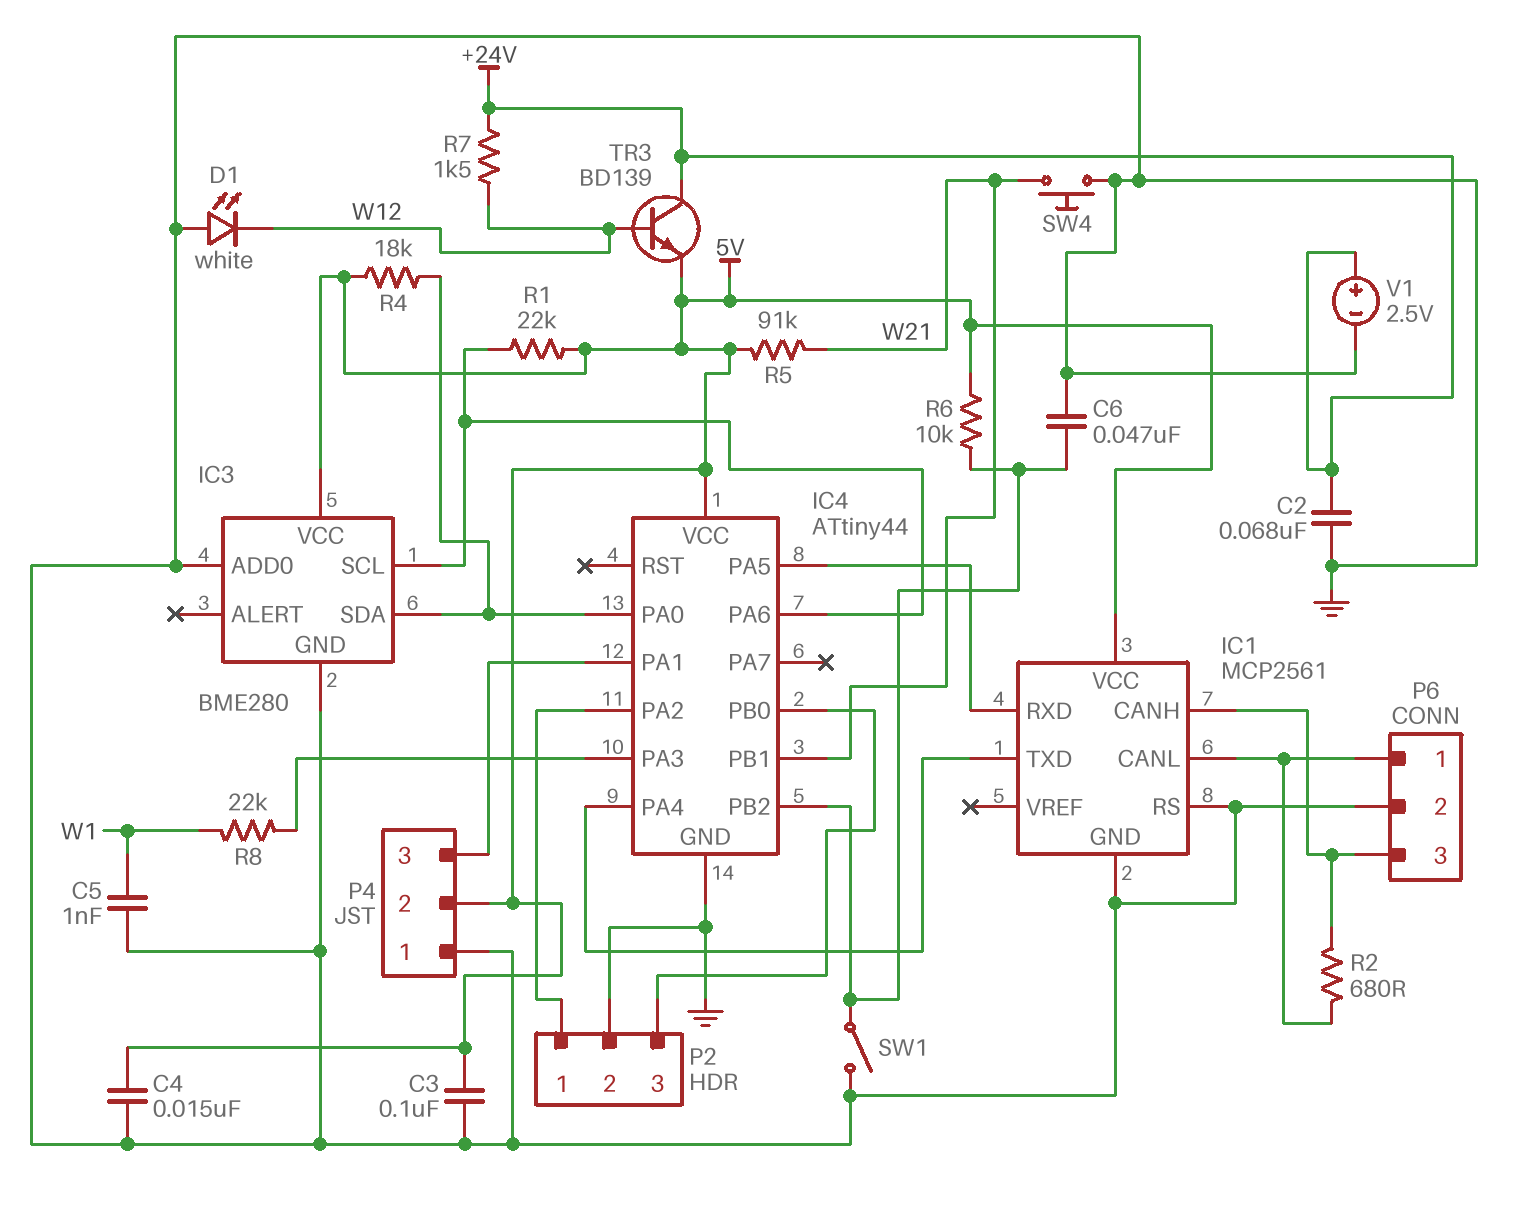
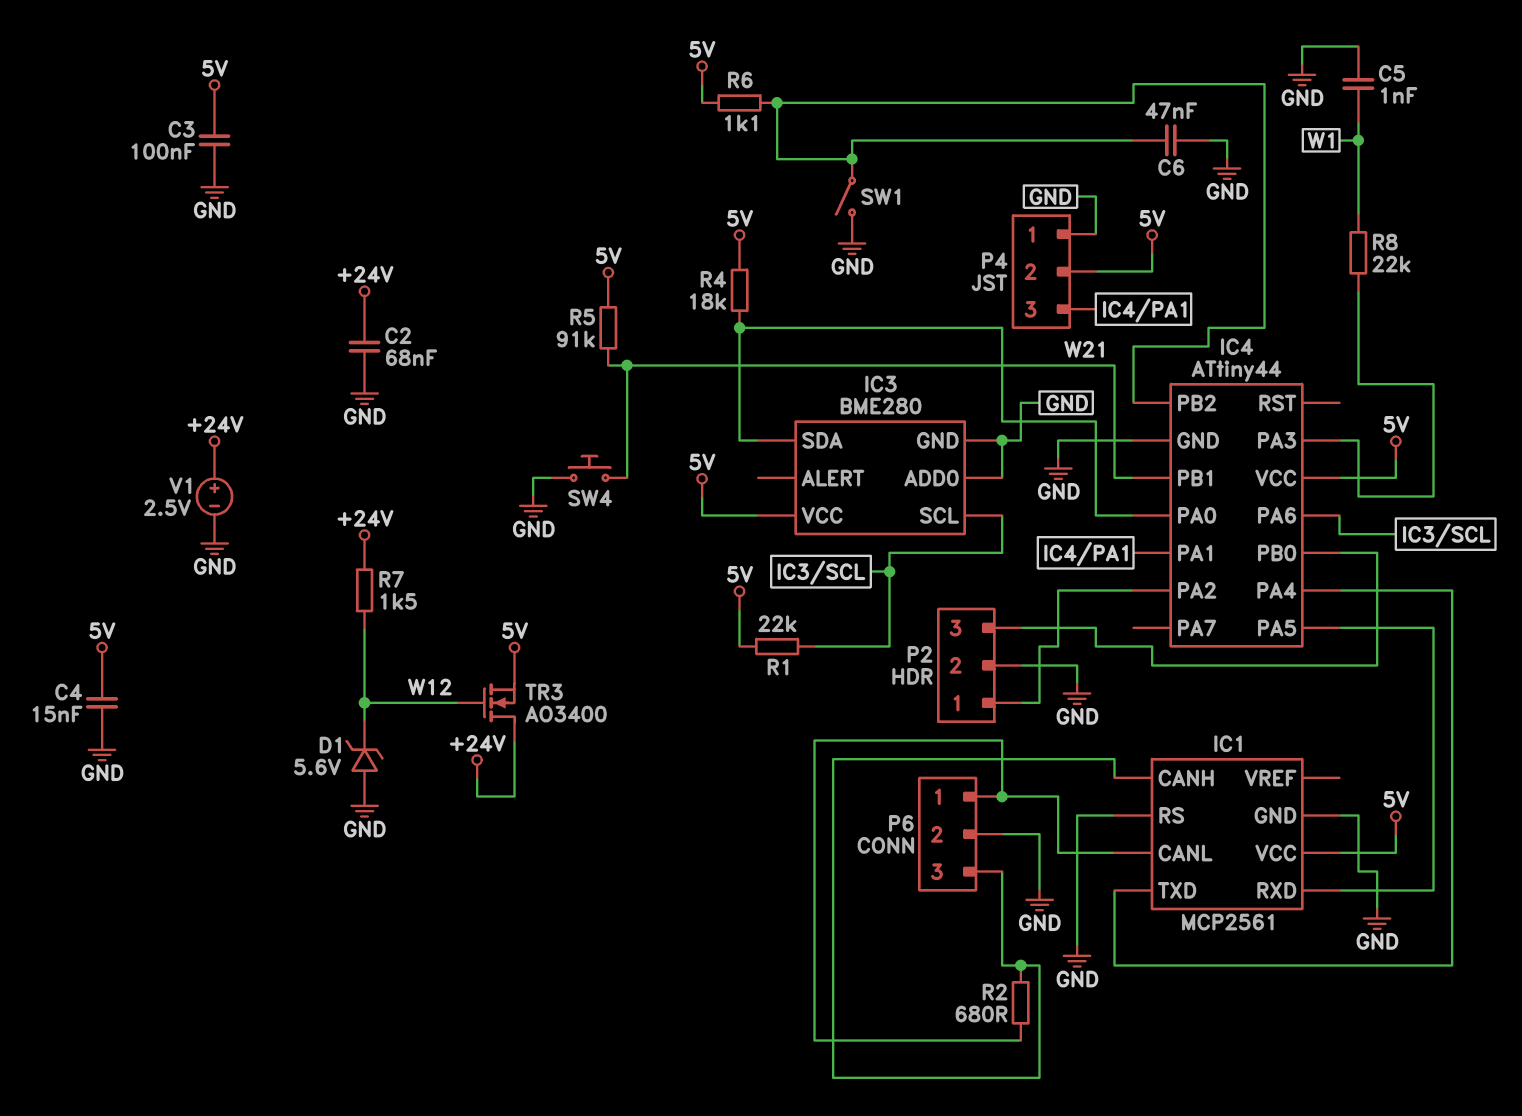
D1: LED white (A GND, K W12) -> zener 5.6V (A GND, K W12)
R6: 10k (5V, IC4/PB2) -> 1.1k (5V, IC4/PB2)
TR3: NPN BD139 (B W12, C +24V, E 5V) -> NMOS AO3400 (G W12, D +24V, S 5V)

